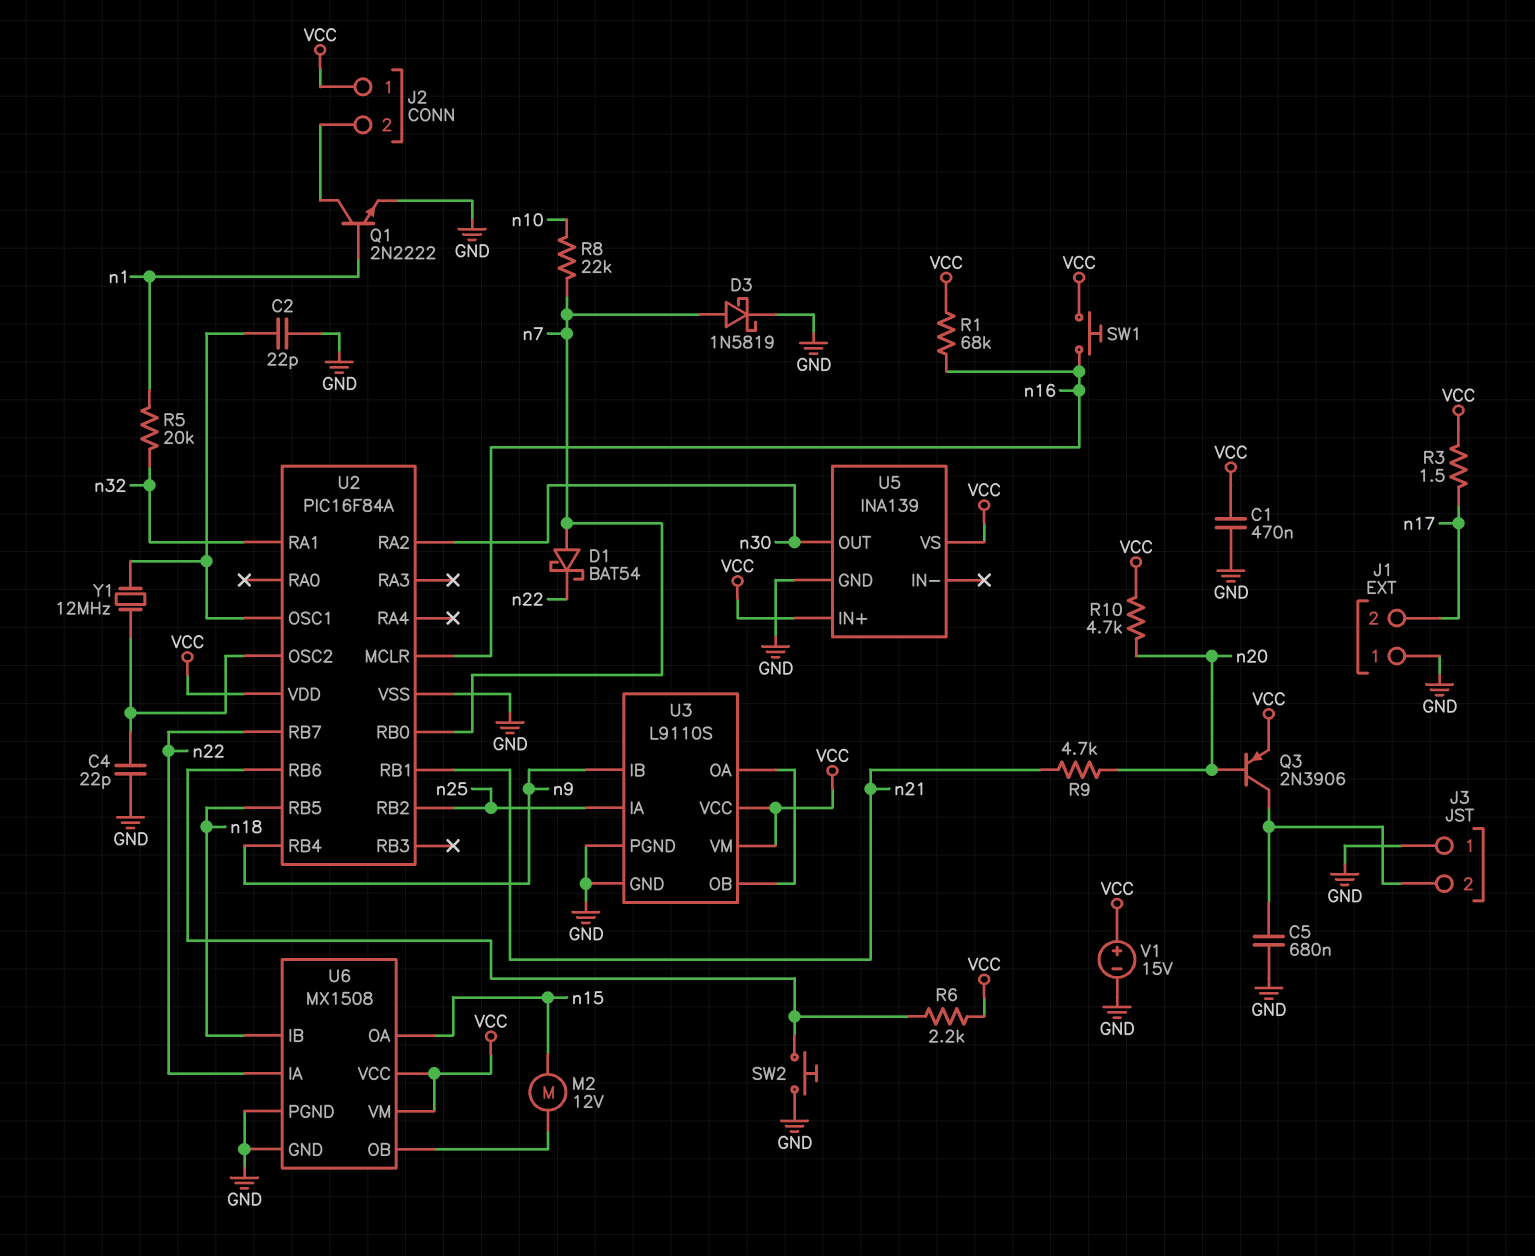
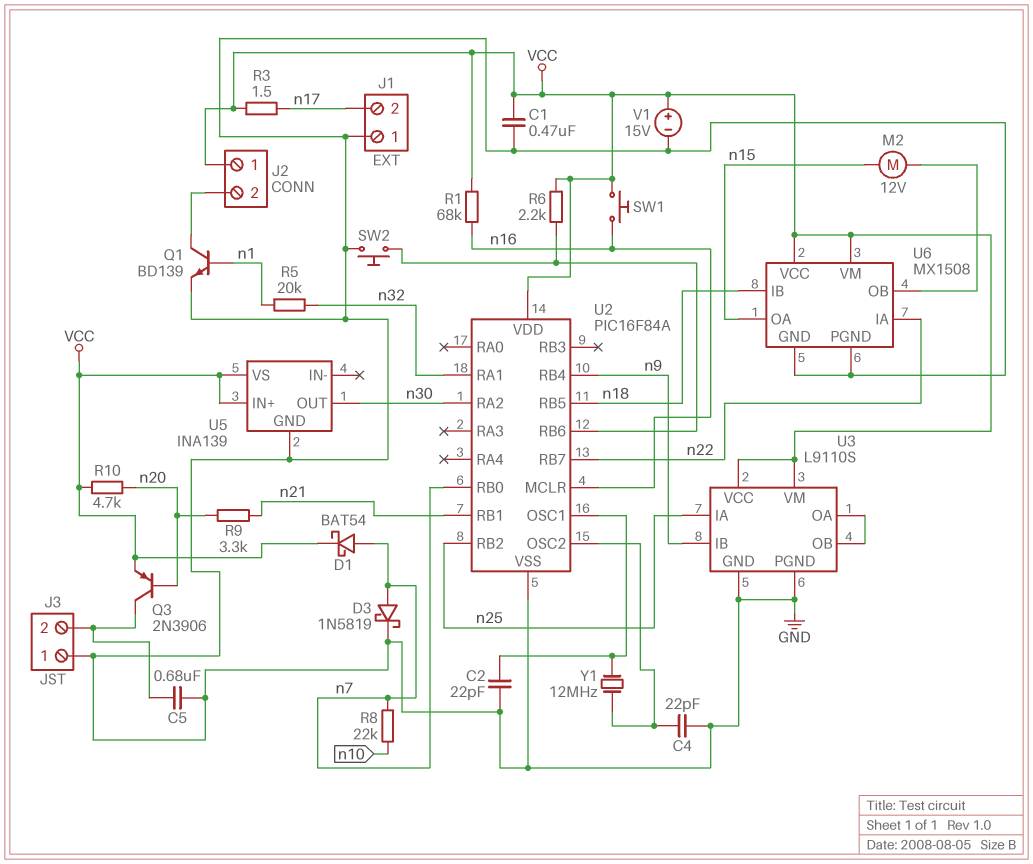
D1: schottky BAT54 (A n7, K n22) -> schottky BAT54 (A n7, K VCC)
Q1: NPN 2N2222 (B n1, C J2/2, E GND) -> NPN BD139 (B n1, C J2/2, E GND)
R9: 4.7k (n20, n21) -> 3.3k (n20, n21)

